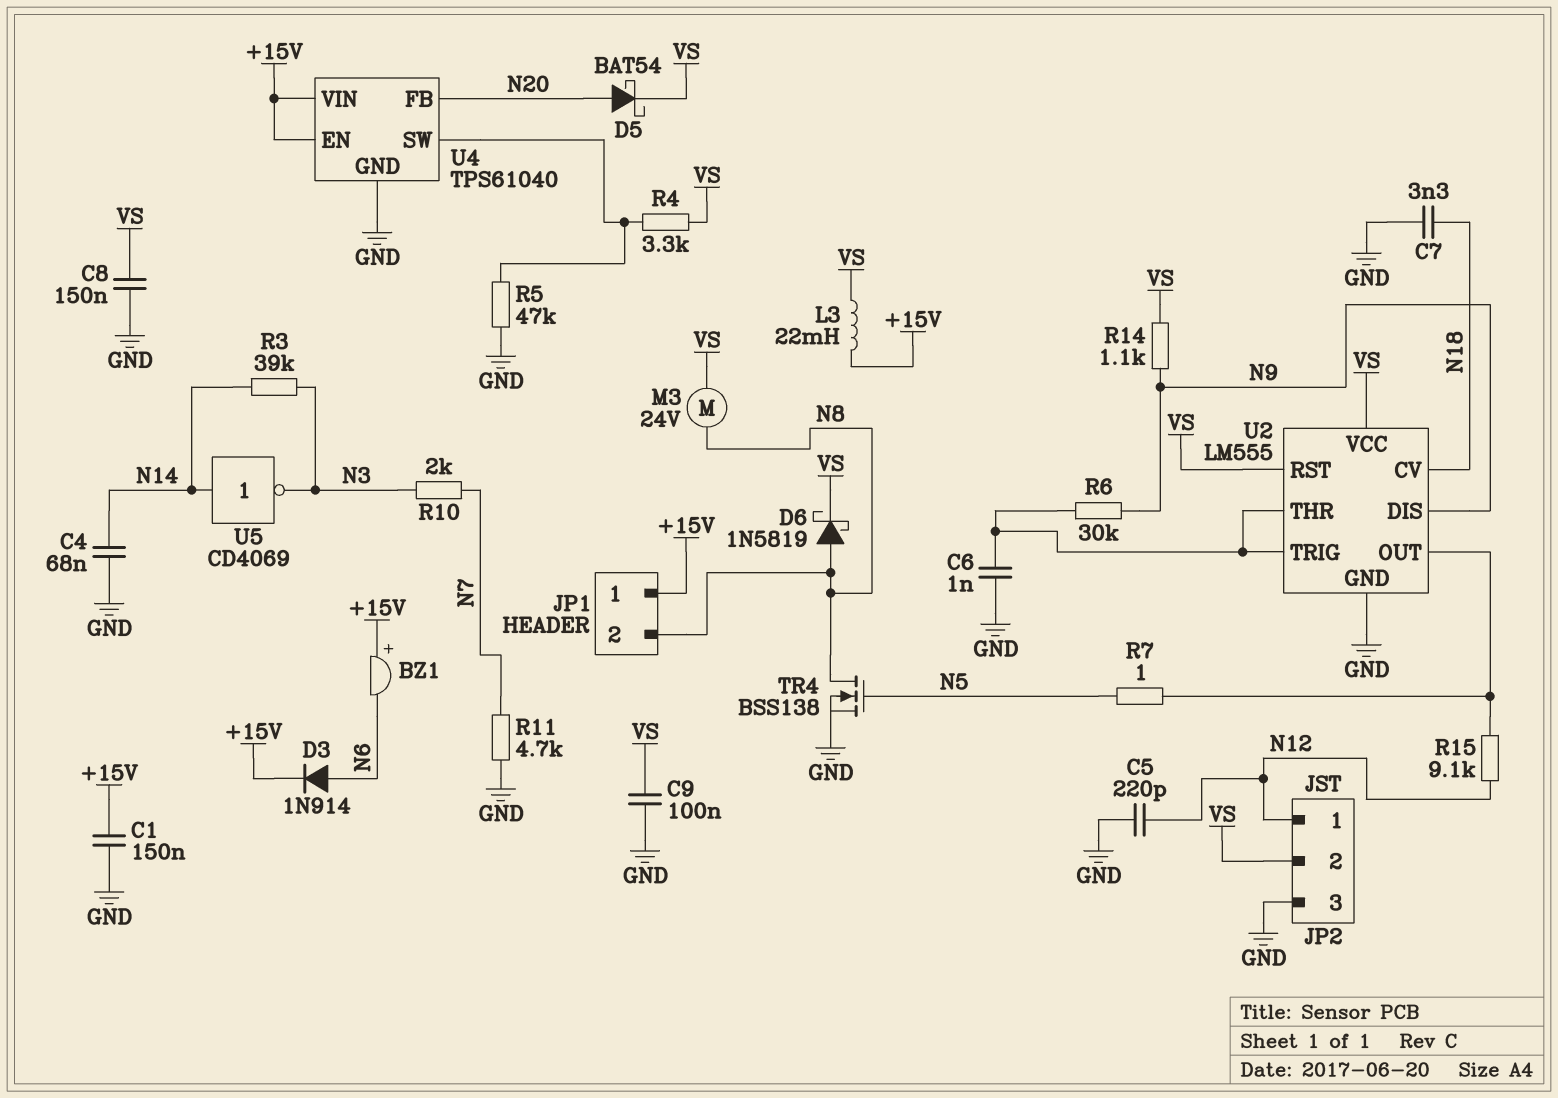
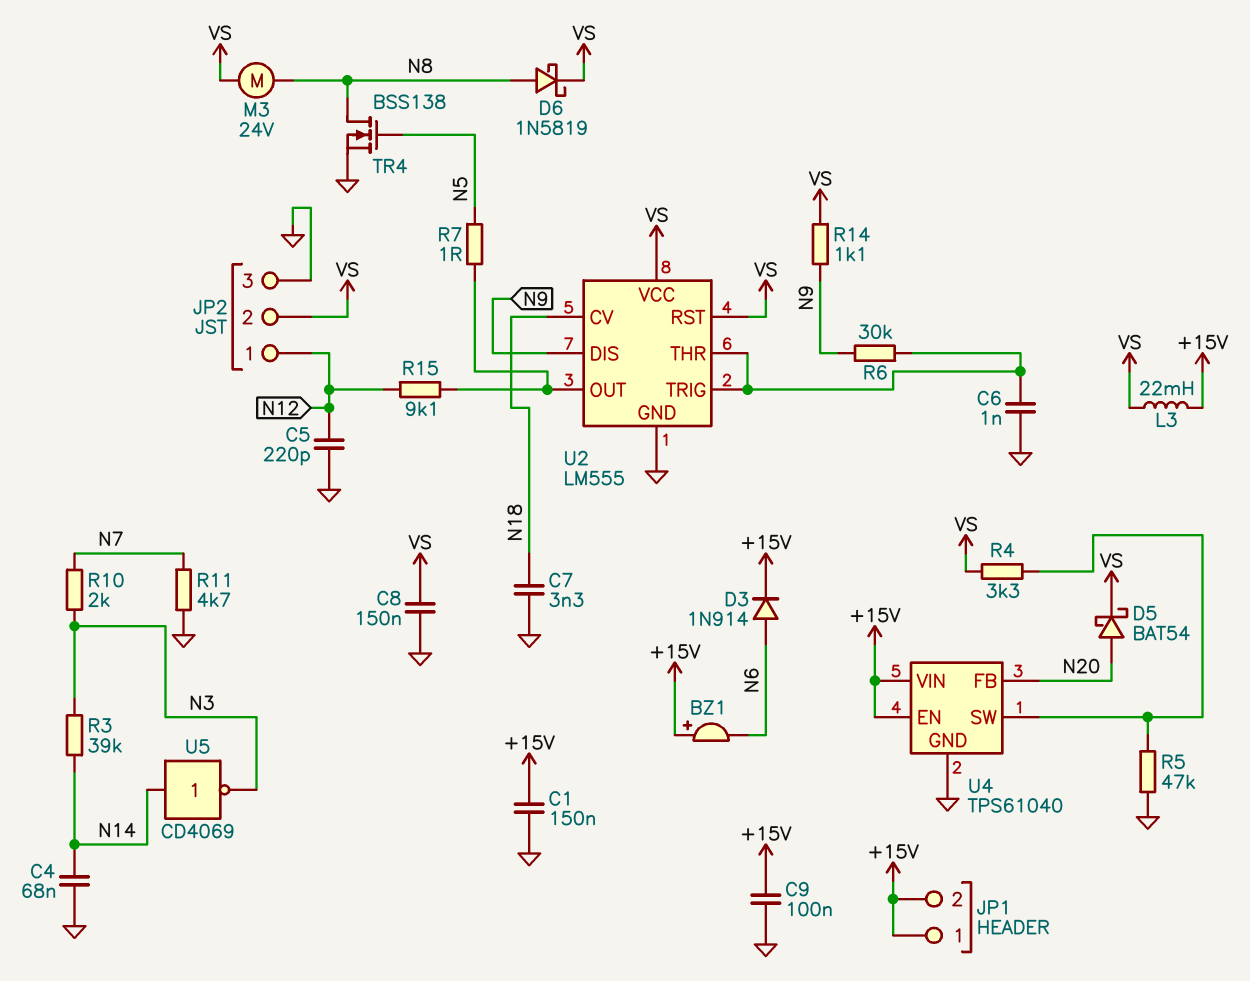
C9: 100nF (GND, VS) -> 100nF (+15V, GND)
JP1 pin 2: N8 -> +15V

